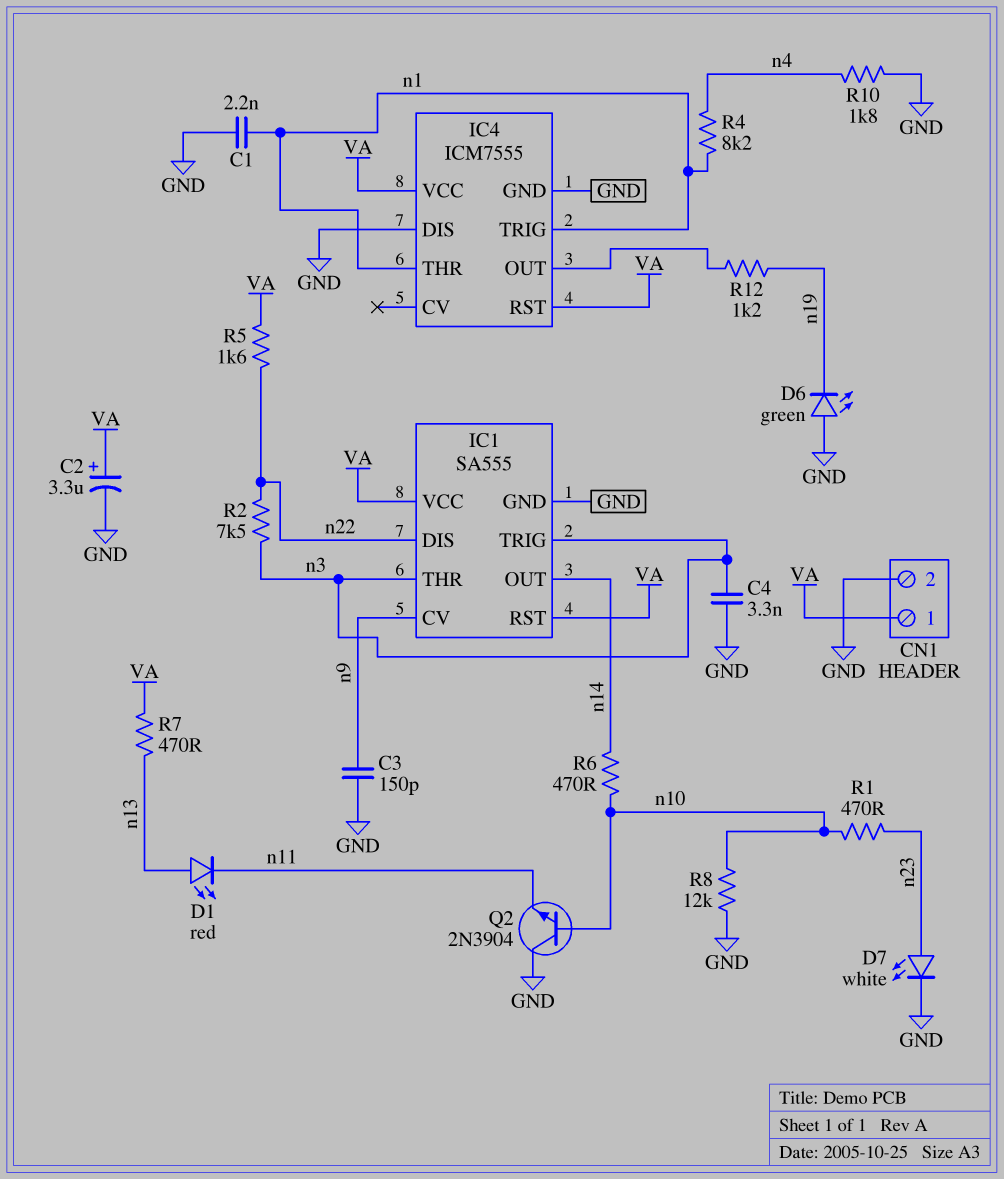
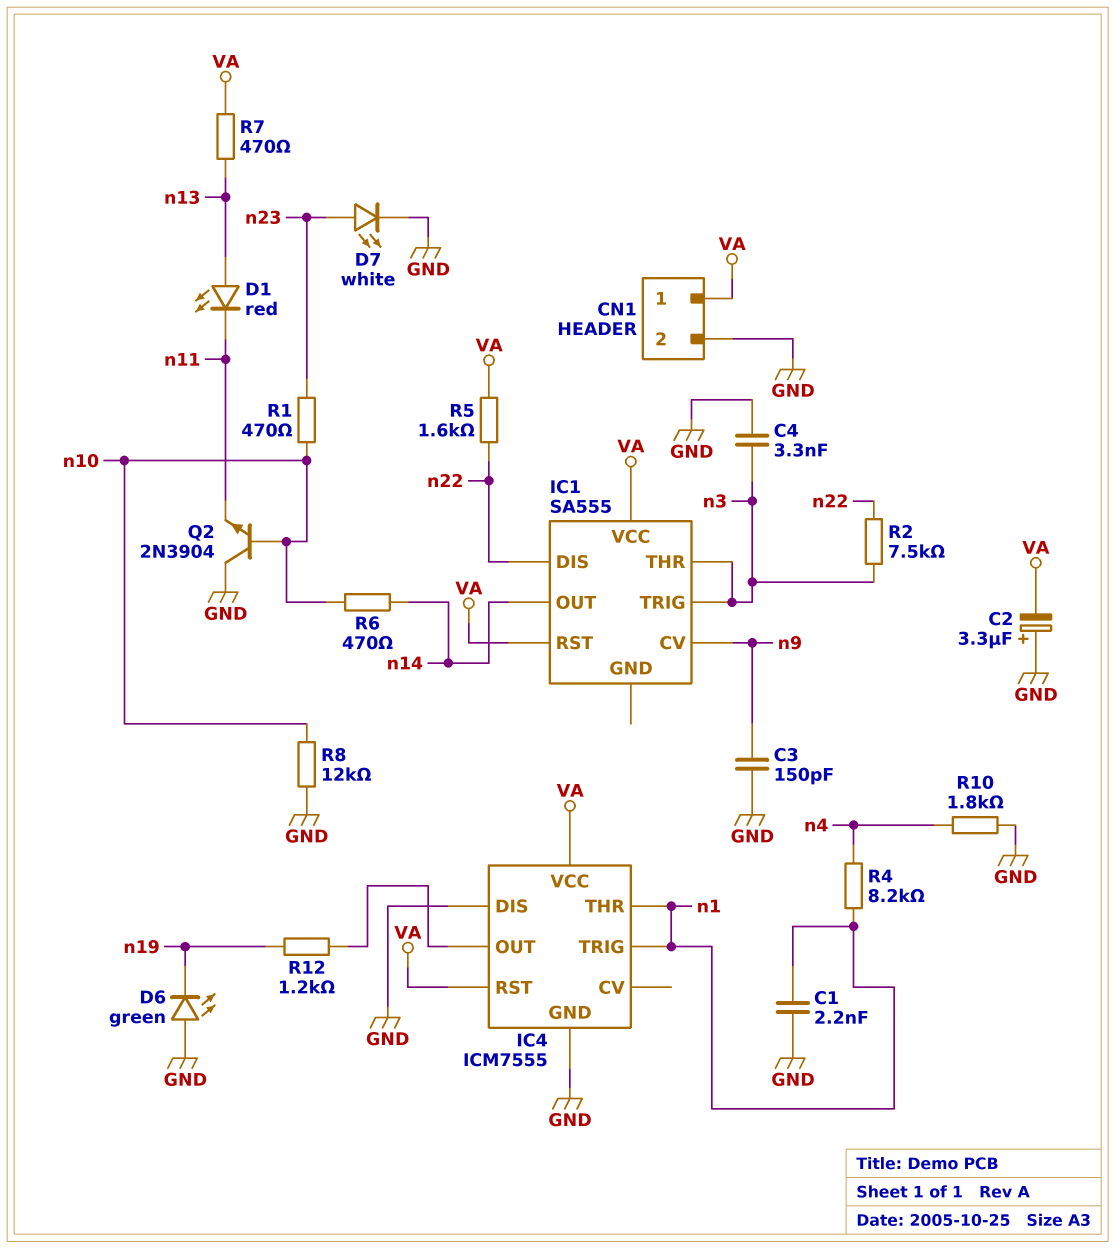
C2: 3.3uF (plus VA, minus GND) -> 3.3uF (plus GND, minus VA)
IC1 pin GND: GND -> none

